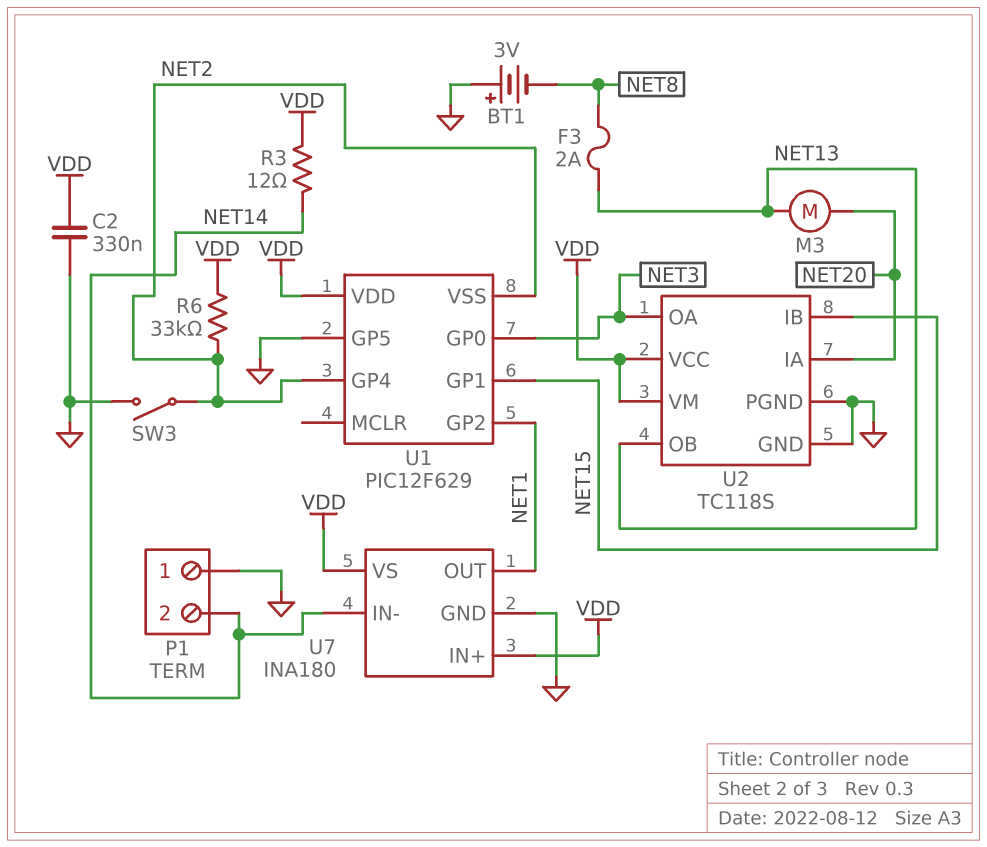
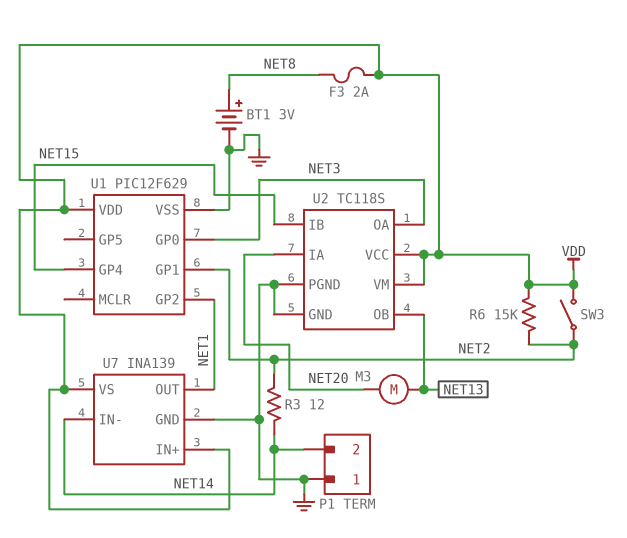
BT1: 3V (plus GND, minus NET8) -> 3V (plus NET8, minus GND)
C2: 330nF (GND, VDD) -> none
F3: 2A (NET8, NET13) -> 2A (NET8, VDD)
R3: 12 (NET14, VDD) -> 12 (NET2, NET14)
R6: 33k (NET2, VDD) -> 15k (NET2, VDD)
SW3: switch (GND, NET2) -> switch (NET2, VDD)
U1 pin GP1: NET15 -> NET2
U1 pin GP4: NET2 -> NET15
U1 pin GP5: GND -> none
U1 pin VSS: NET2 -> GND
U7: INA180 -> INA139

